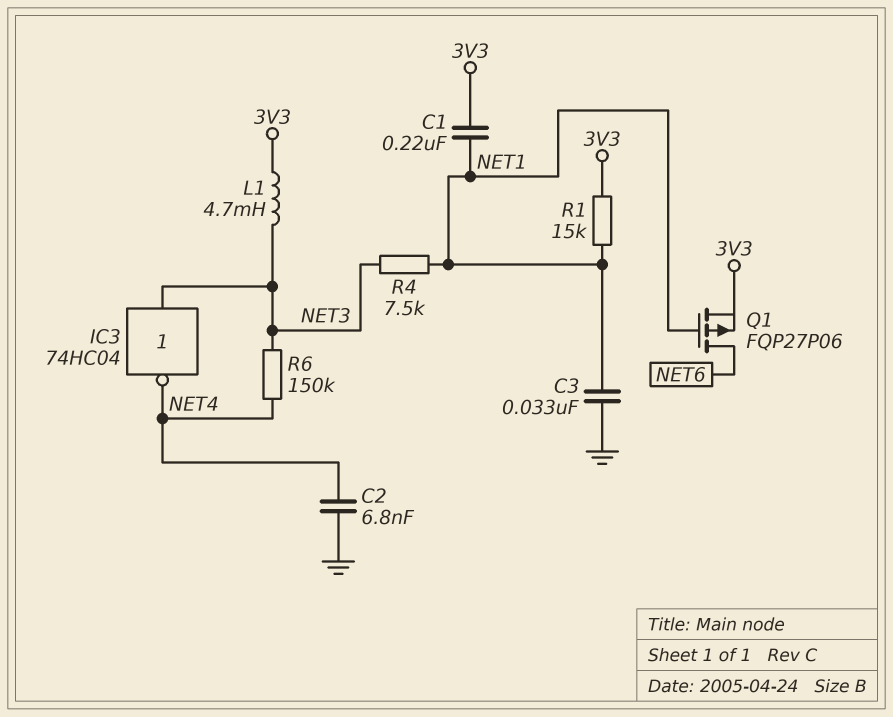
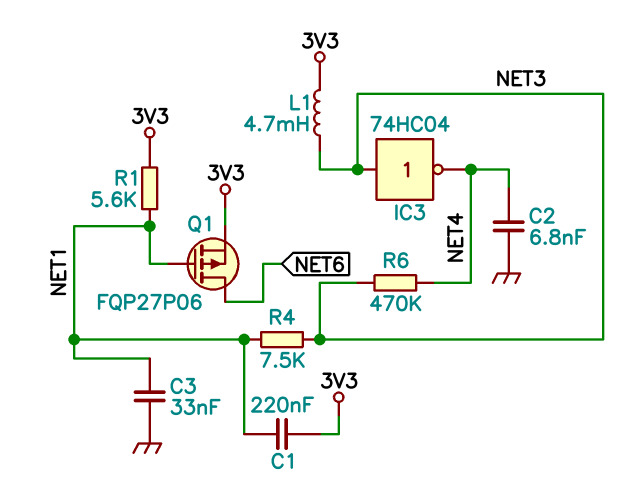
R1: 15k (3V3, NET1) -> 5.6k (3V3, NET1)
R6: 150k (NET3, NET4) -> 470k (NET3, NET4)

